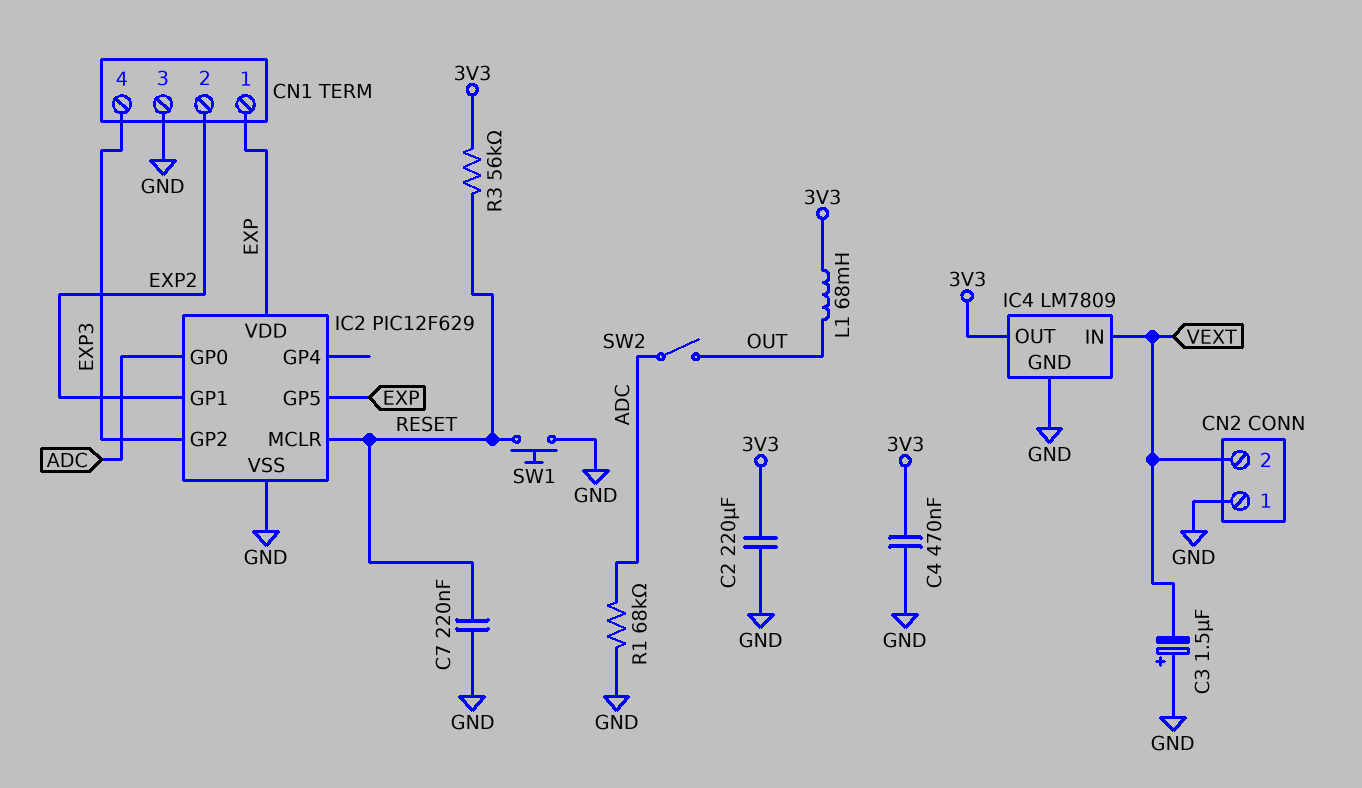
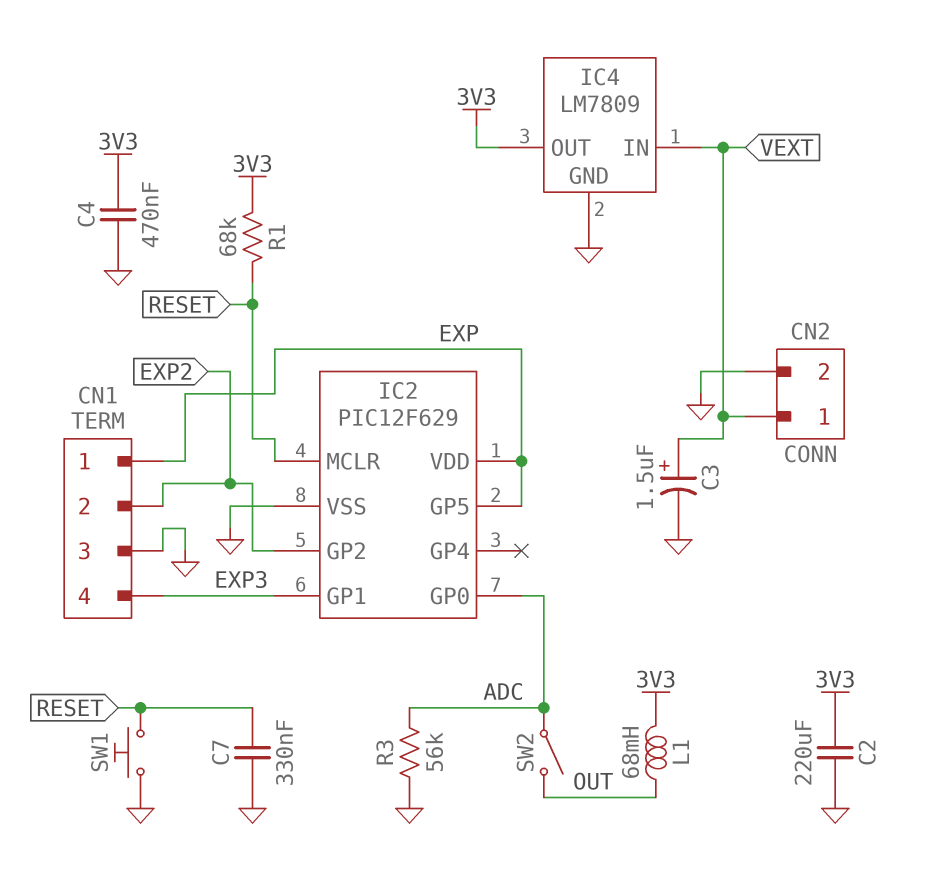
C3: 1.5uF (plus GND, minus VEXT) -> 1.5uF (plus VEXT, minus GND)
C7: 220nF (GND, RESET) -> 330nF (GND, RESET)
CN2 pin 1: GND -> VEXT
CN2 pin 2: VEXT -> GND
IC2 pin GP1: EXP2 -> EXP3
IC2 pin GP2: EXP3 -> EXP2
R1: 68k (ADC, GND) -> 68k (3V3, RESET)
R3: 56k (3V3, RESET) -> 56k (ADC, GND)

